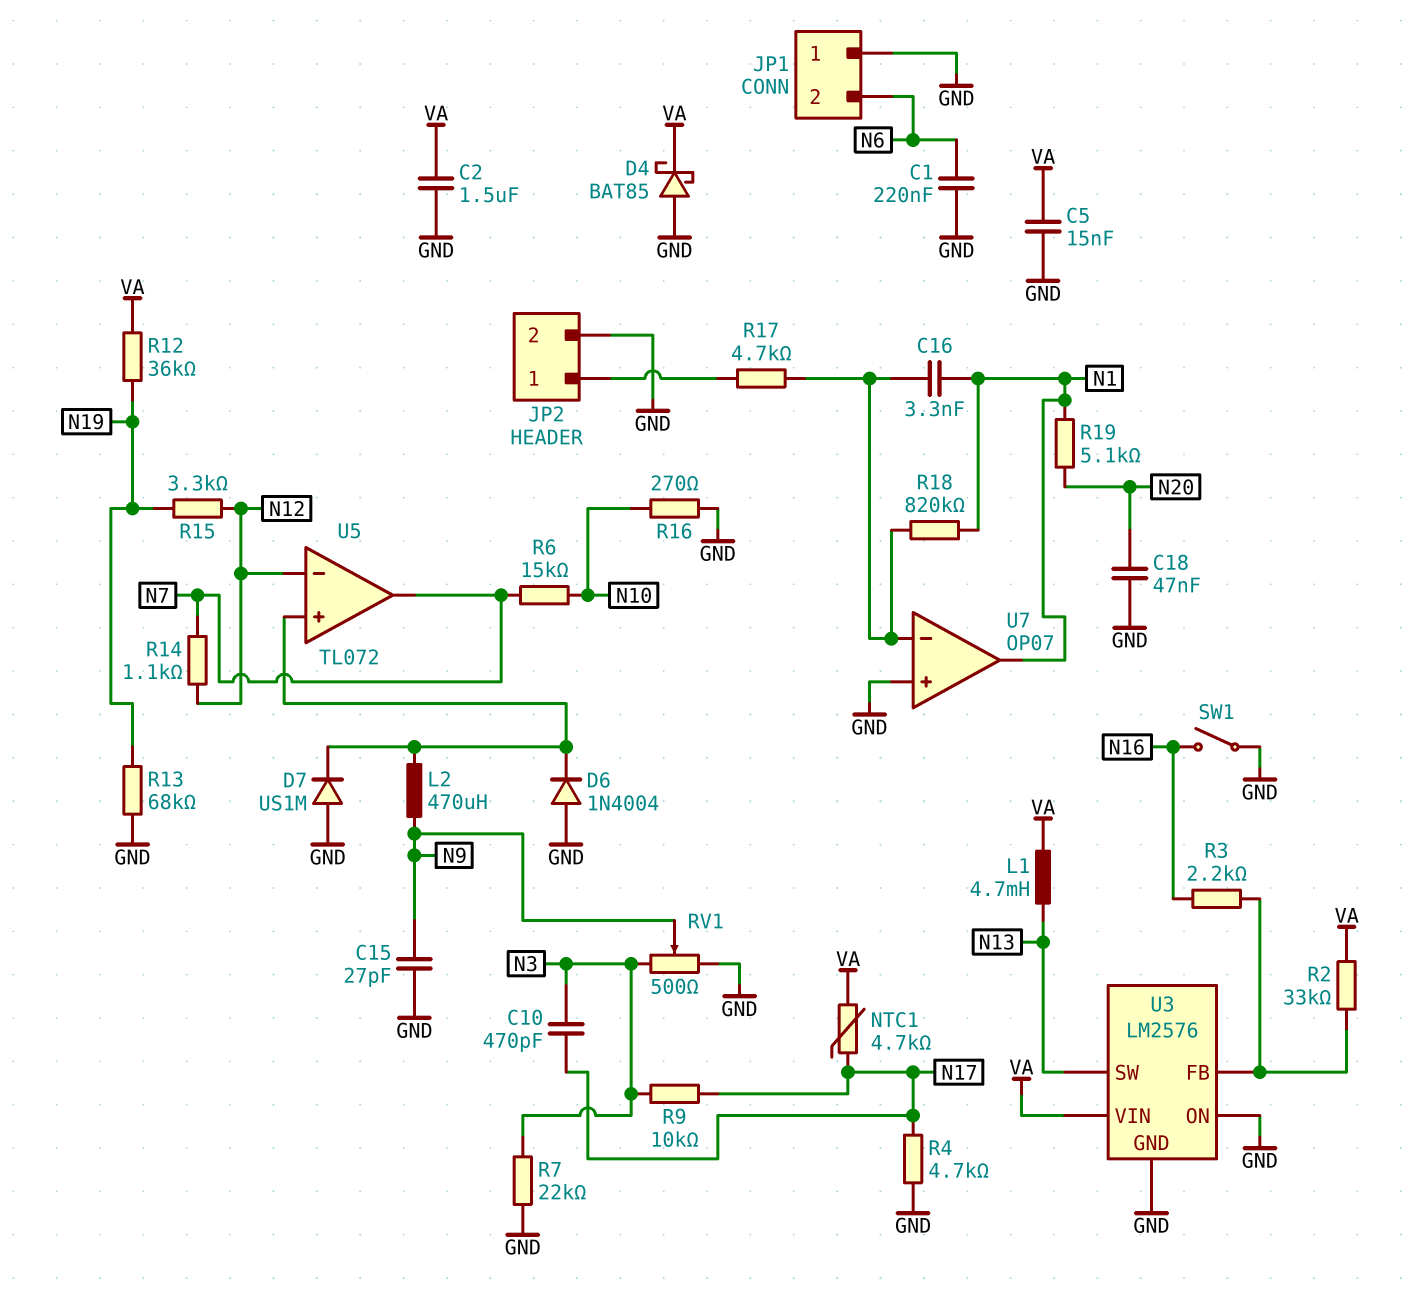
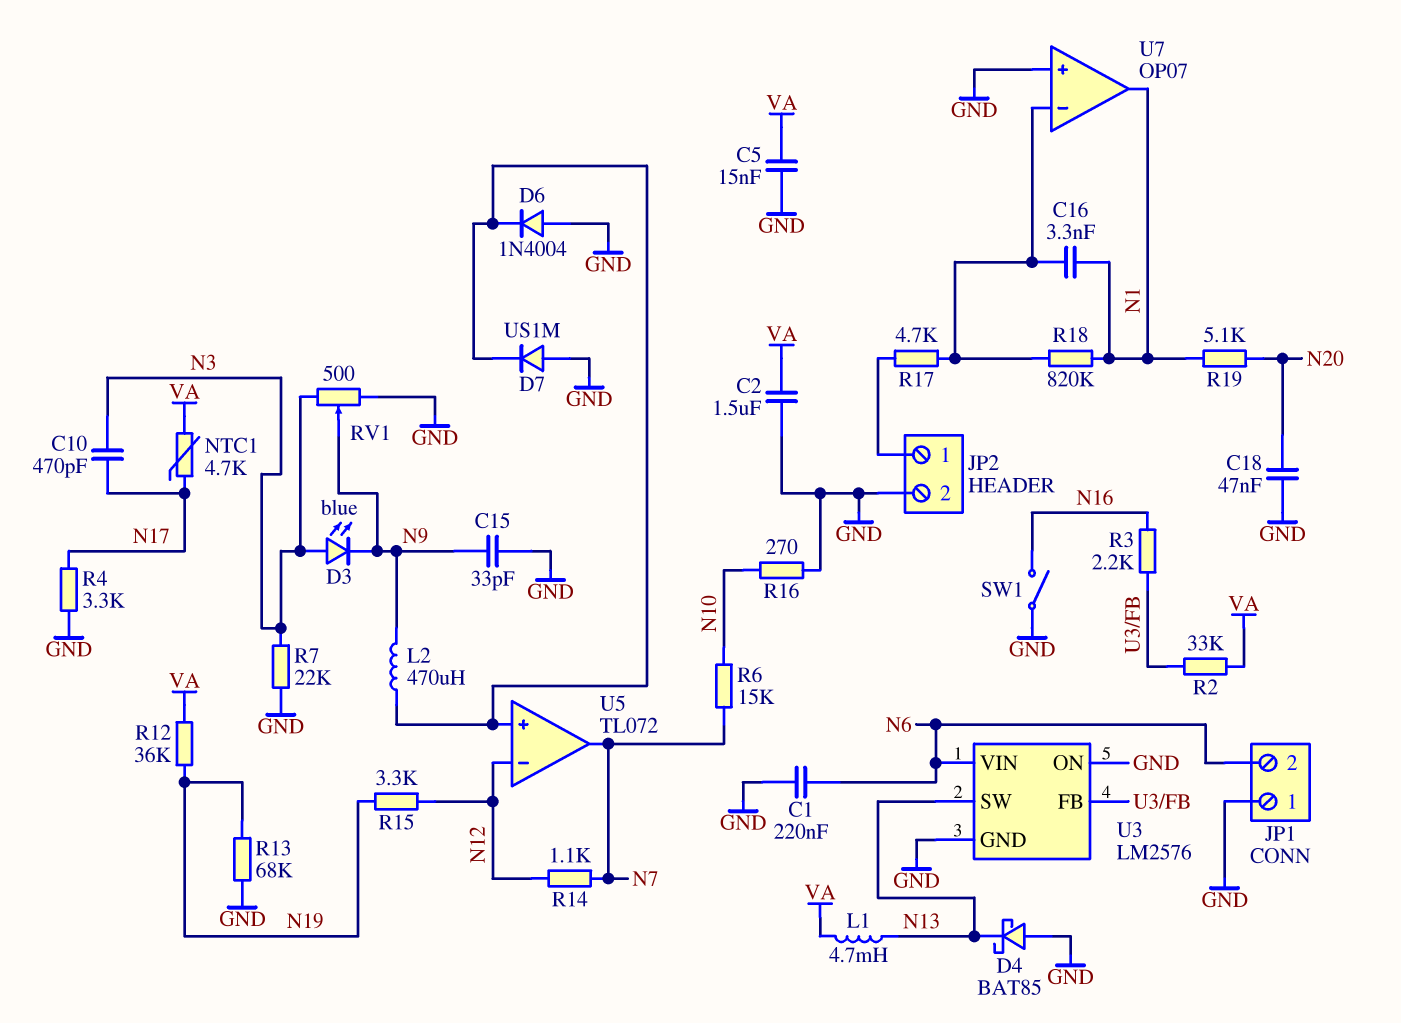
C15: 27pF (GND, N9) -> 33pF (GND, N9)
D3: none -> LED blue (A N3, K N9)
D4: schottky BAT85 (A GND, K VA) -> schottky BAT85 (A GND, K N13)
R4: 4.7k (GND, N17) -> 3.3k (GND, N17)
R9: 10k (N3, N17) -> none
U3 pin VIN: VA -> N6

